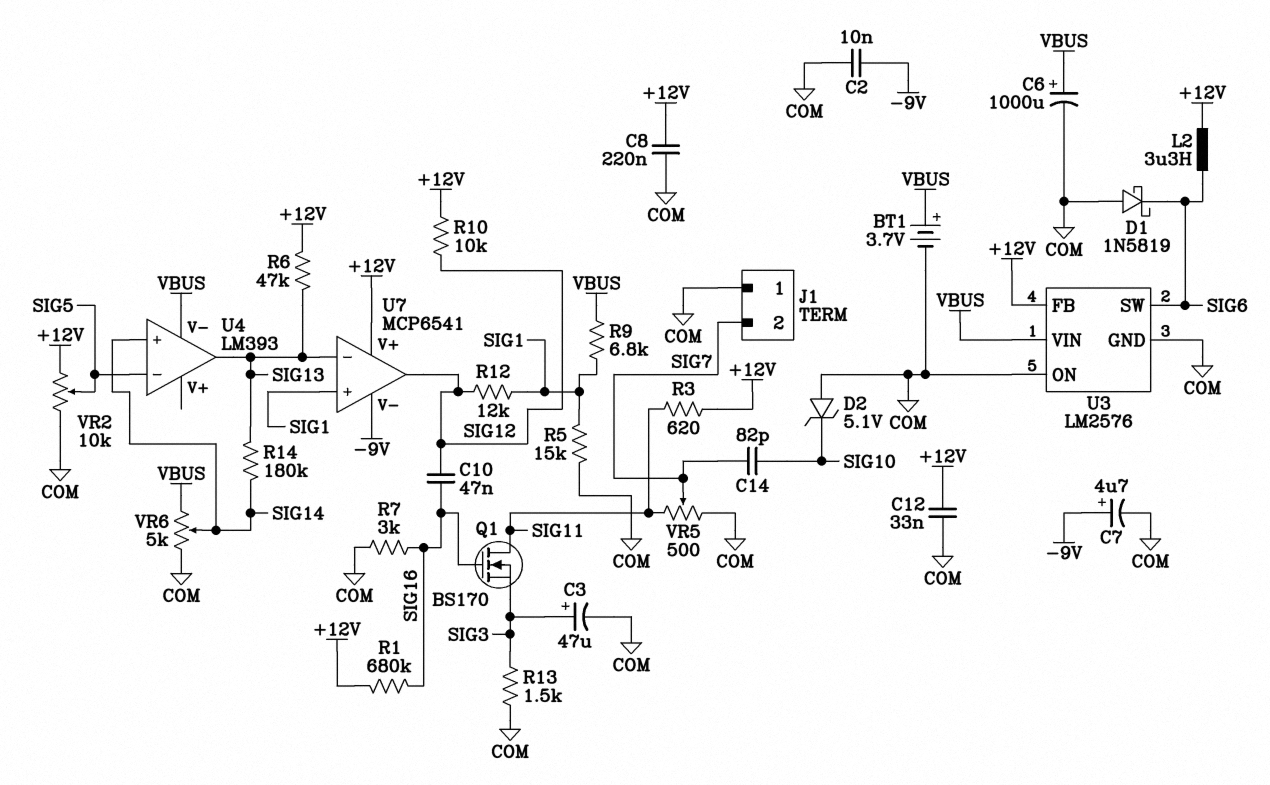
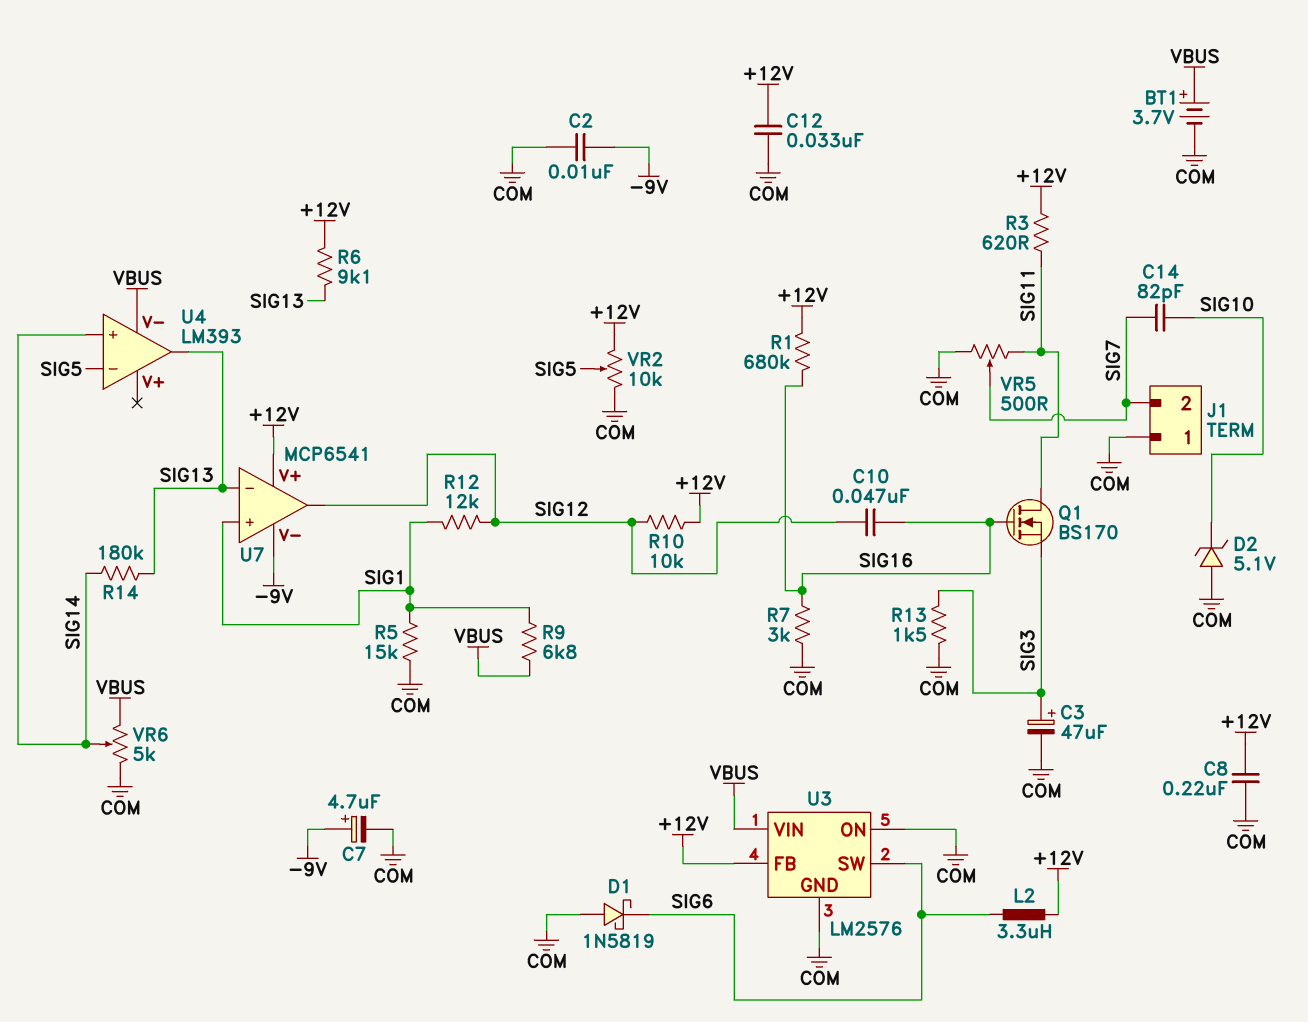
C6: 1000uF (plus VBUS, minus COM) -> none
R6: 47k (+12V, SIG13) -> 9.1k (+12V, SIG13)

